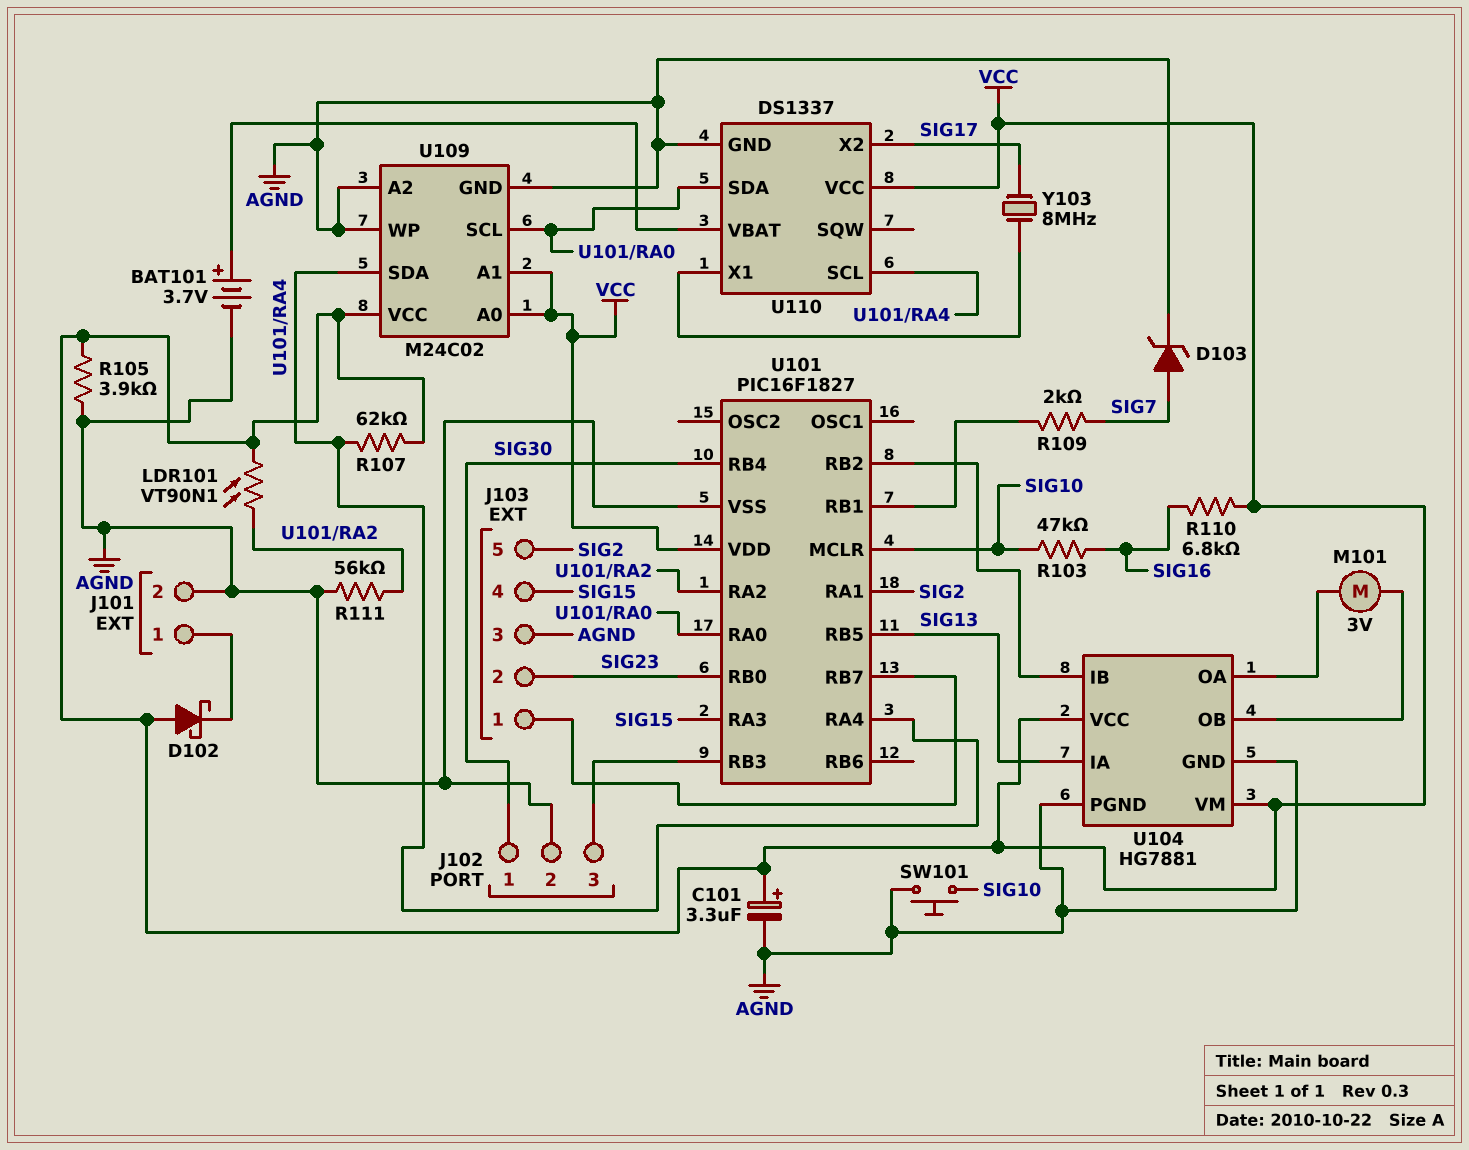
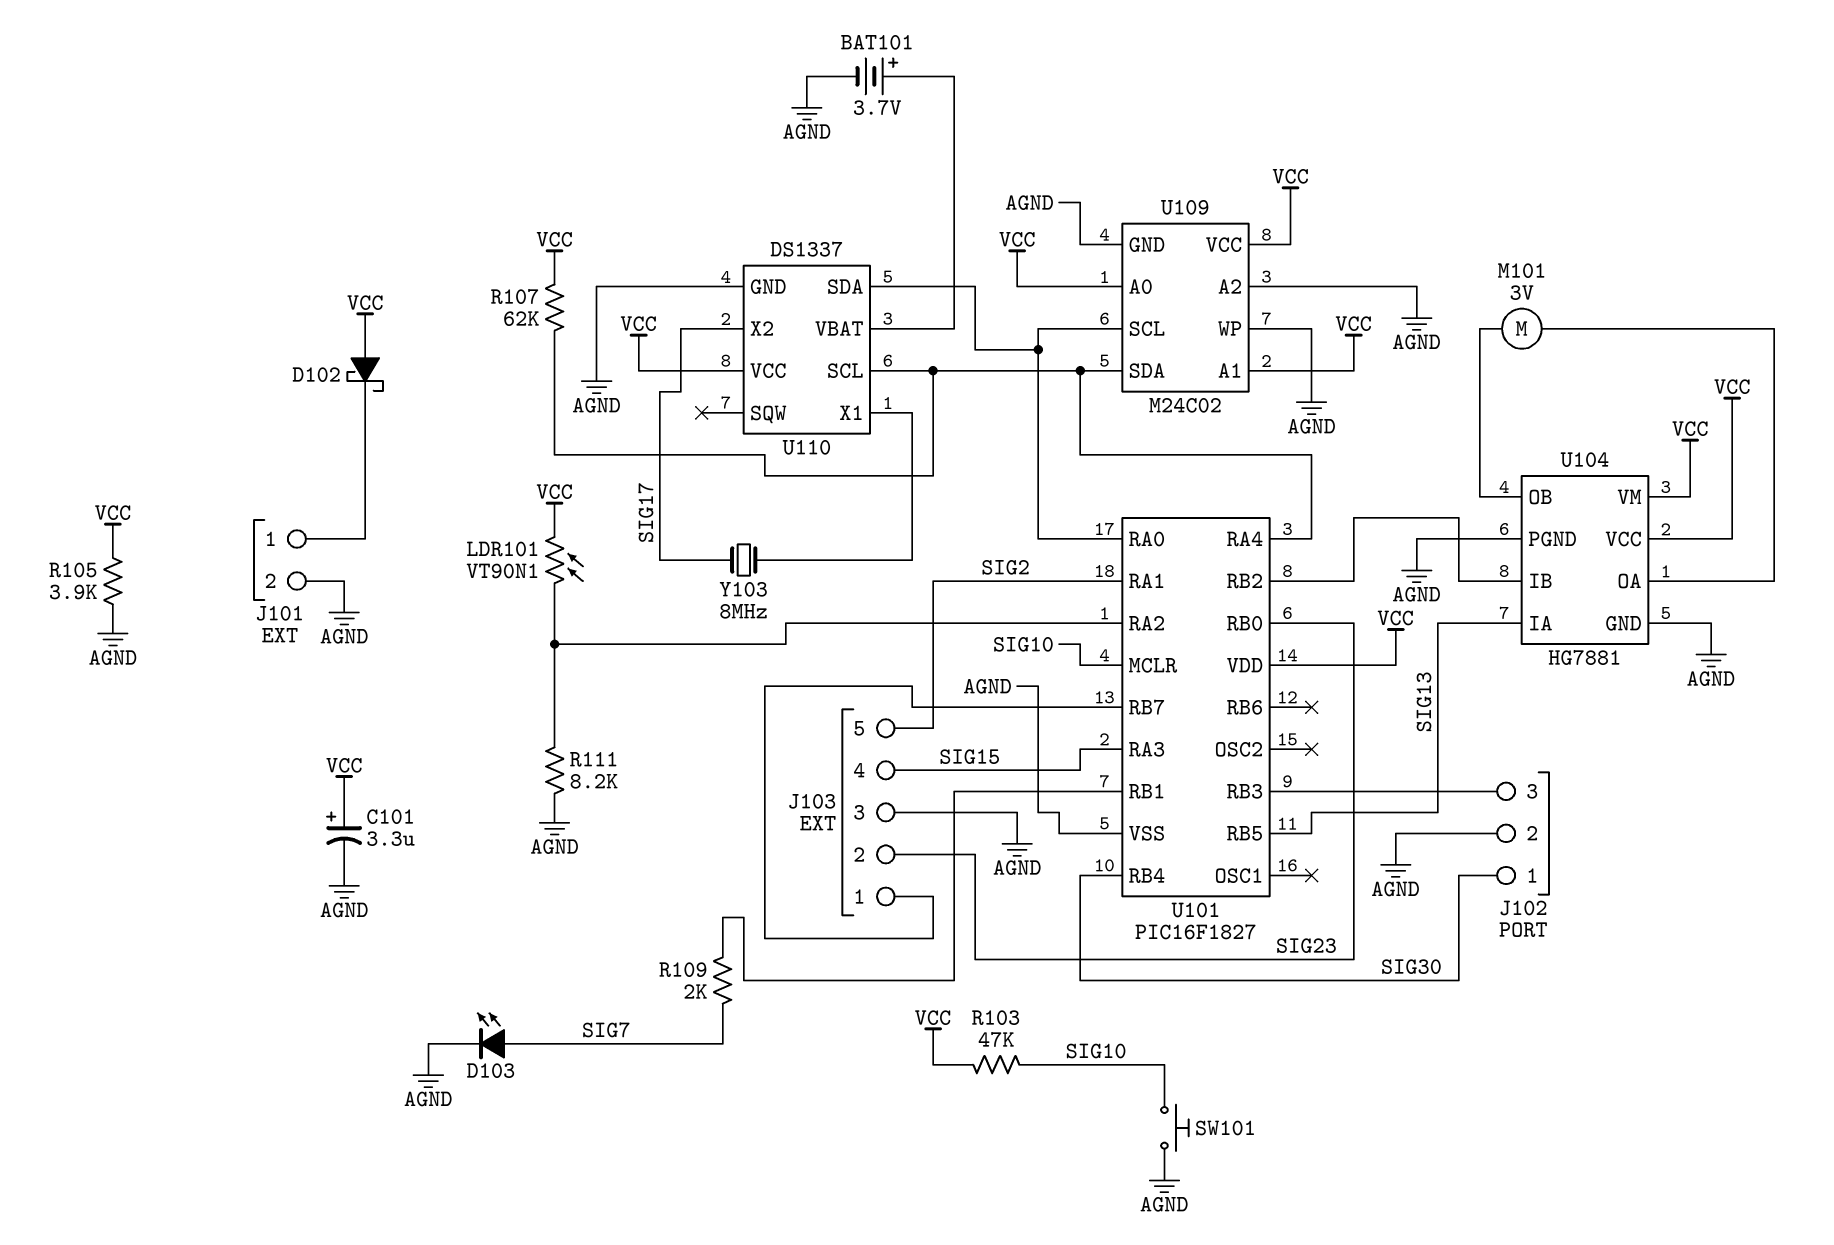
D103: zener (A SIG7, K AGND) -> LED (A SIG7, K AGND)
R103: 47k (SIG10, SIG16) -> 47k (SIG10, VCC)
R110: 6.8k (SIG16, VCC) -> none
R111: 56k (AGND, U101/RA2) -> 8.2k (AGND, U101/RA2)

